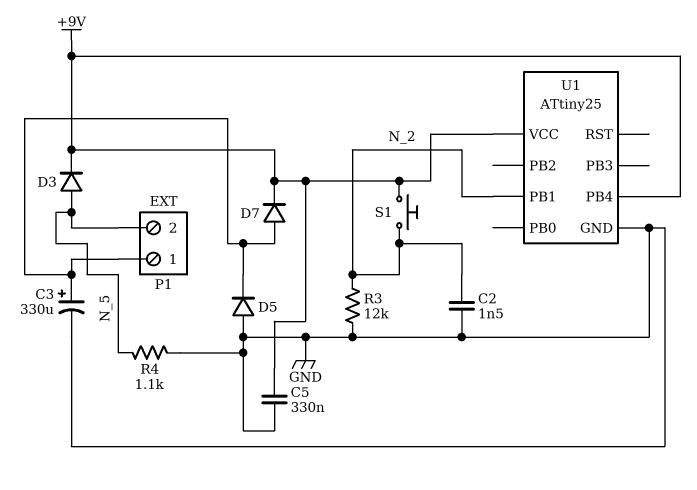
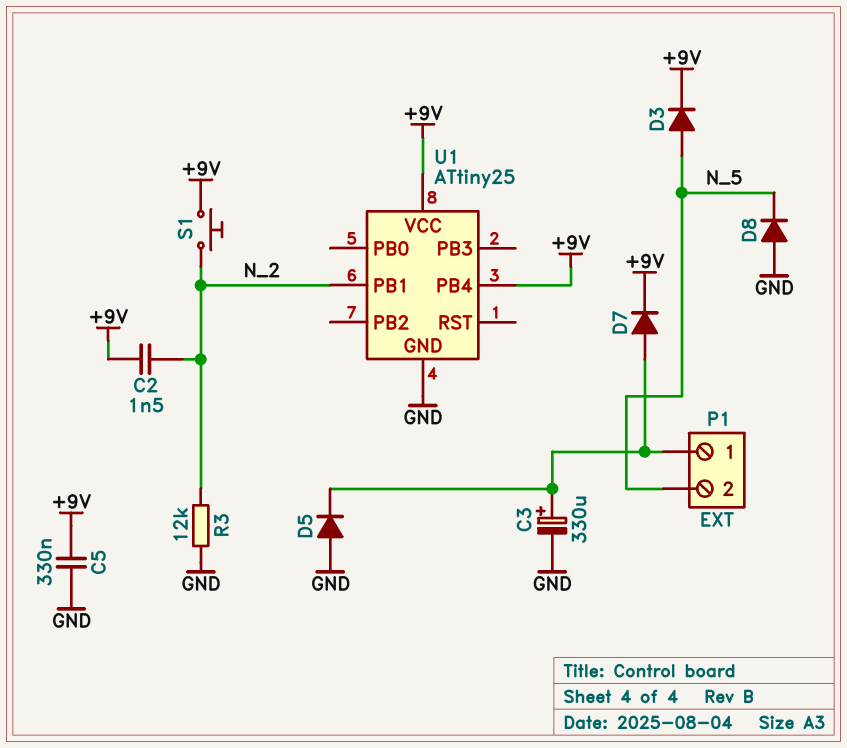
C2: 1.5nF (GND, N_2) -> 1.5nF (+9V, N_2)
D8: none -> diode (A GND, K N_5)
R4: 1.1k (GND, N_5) -> none

